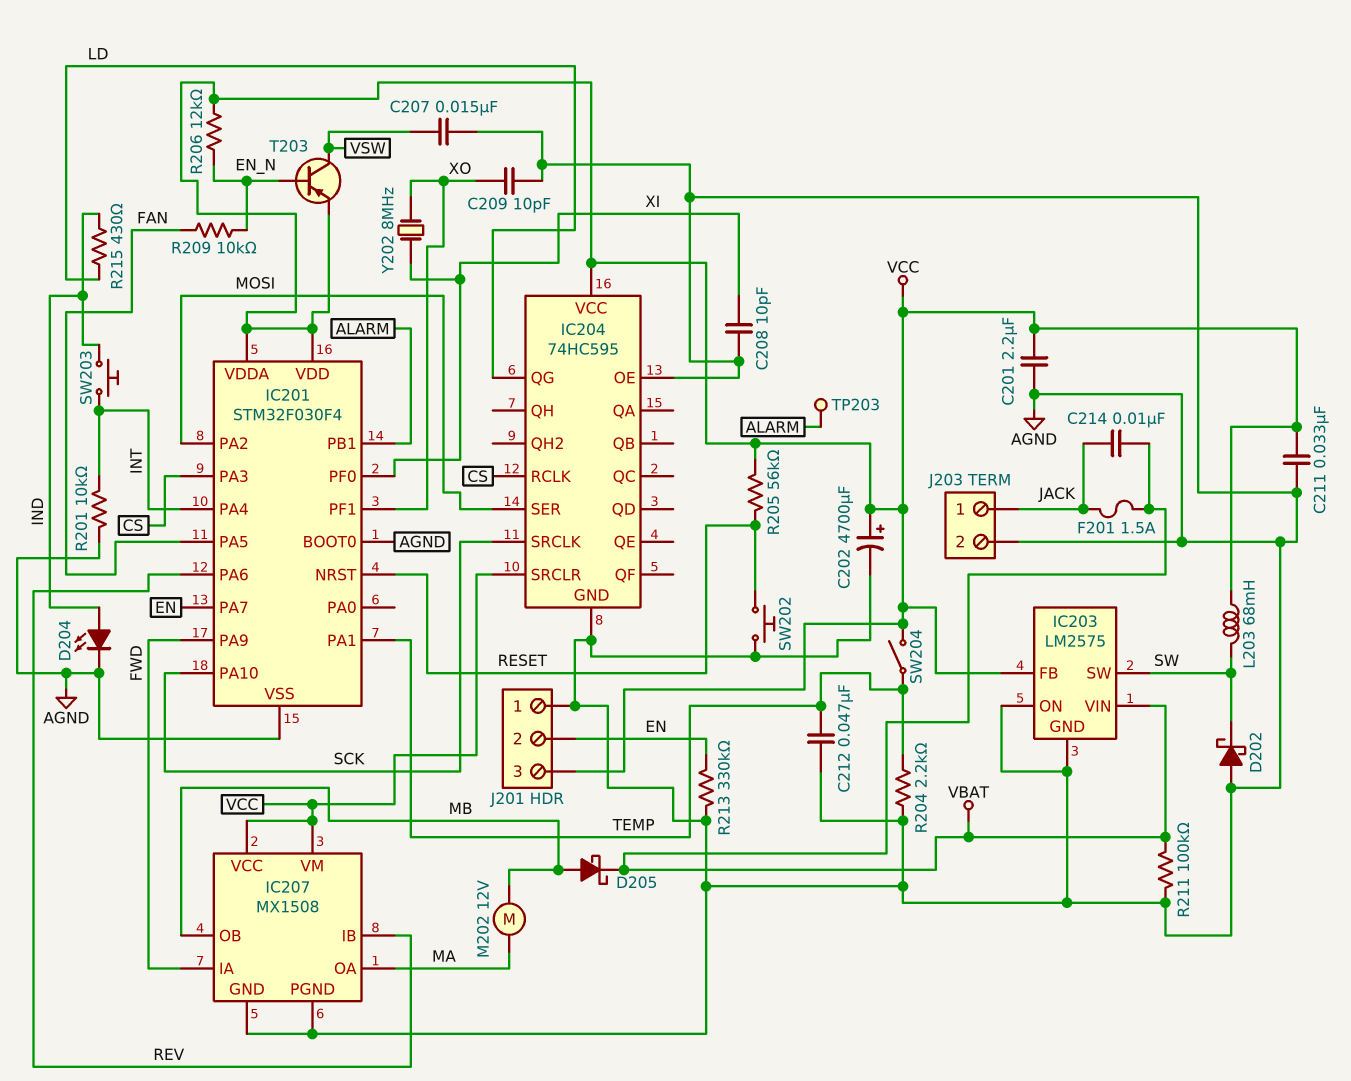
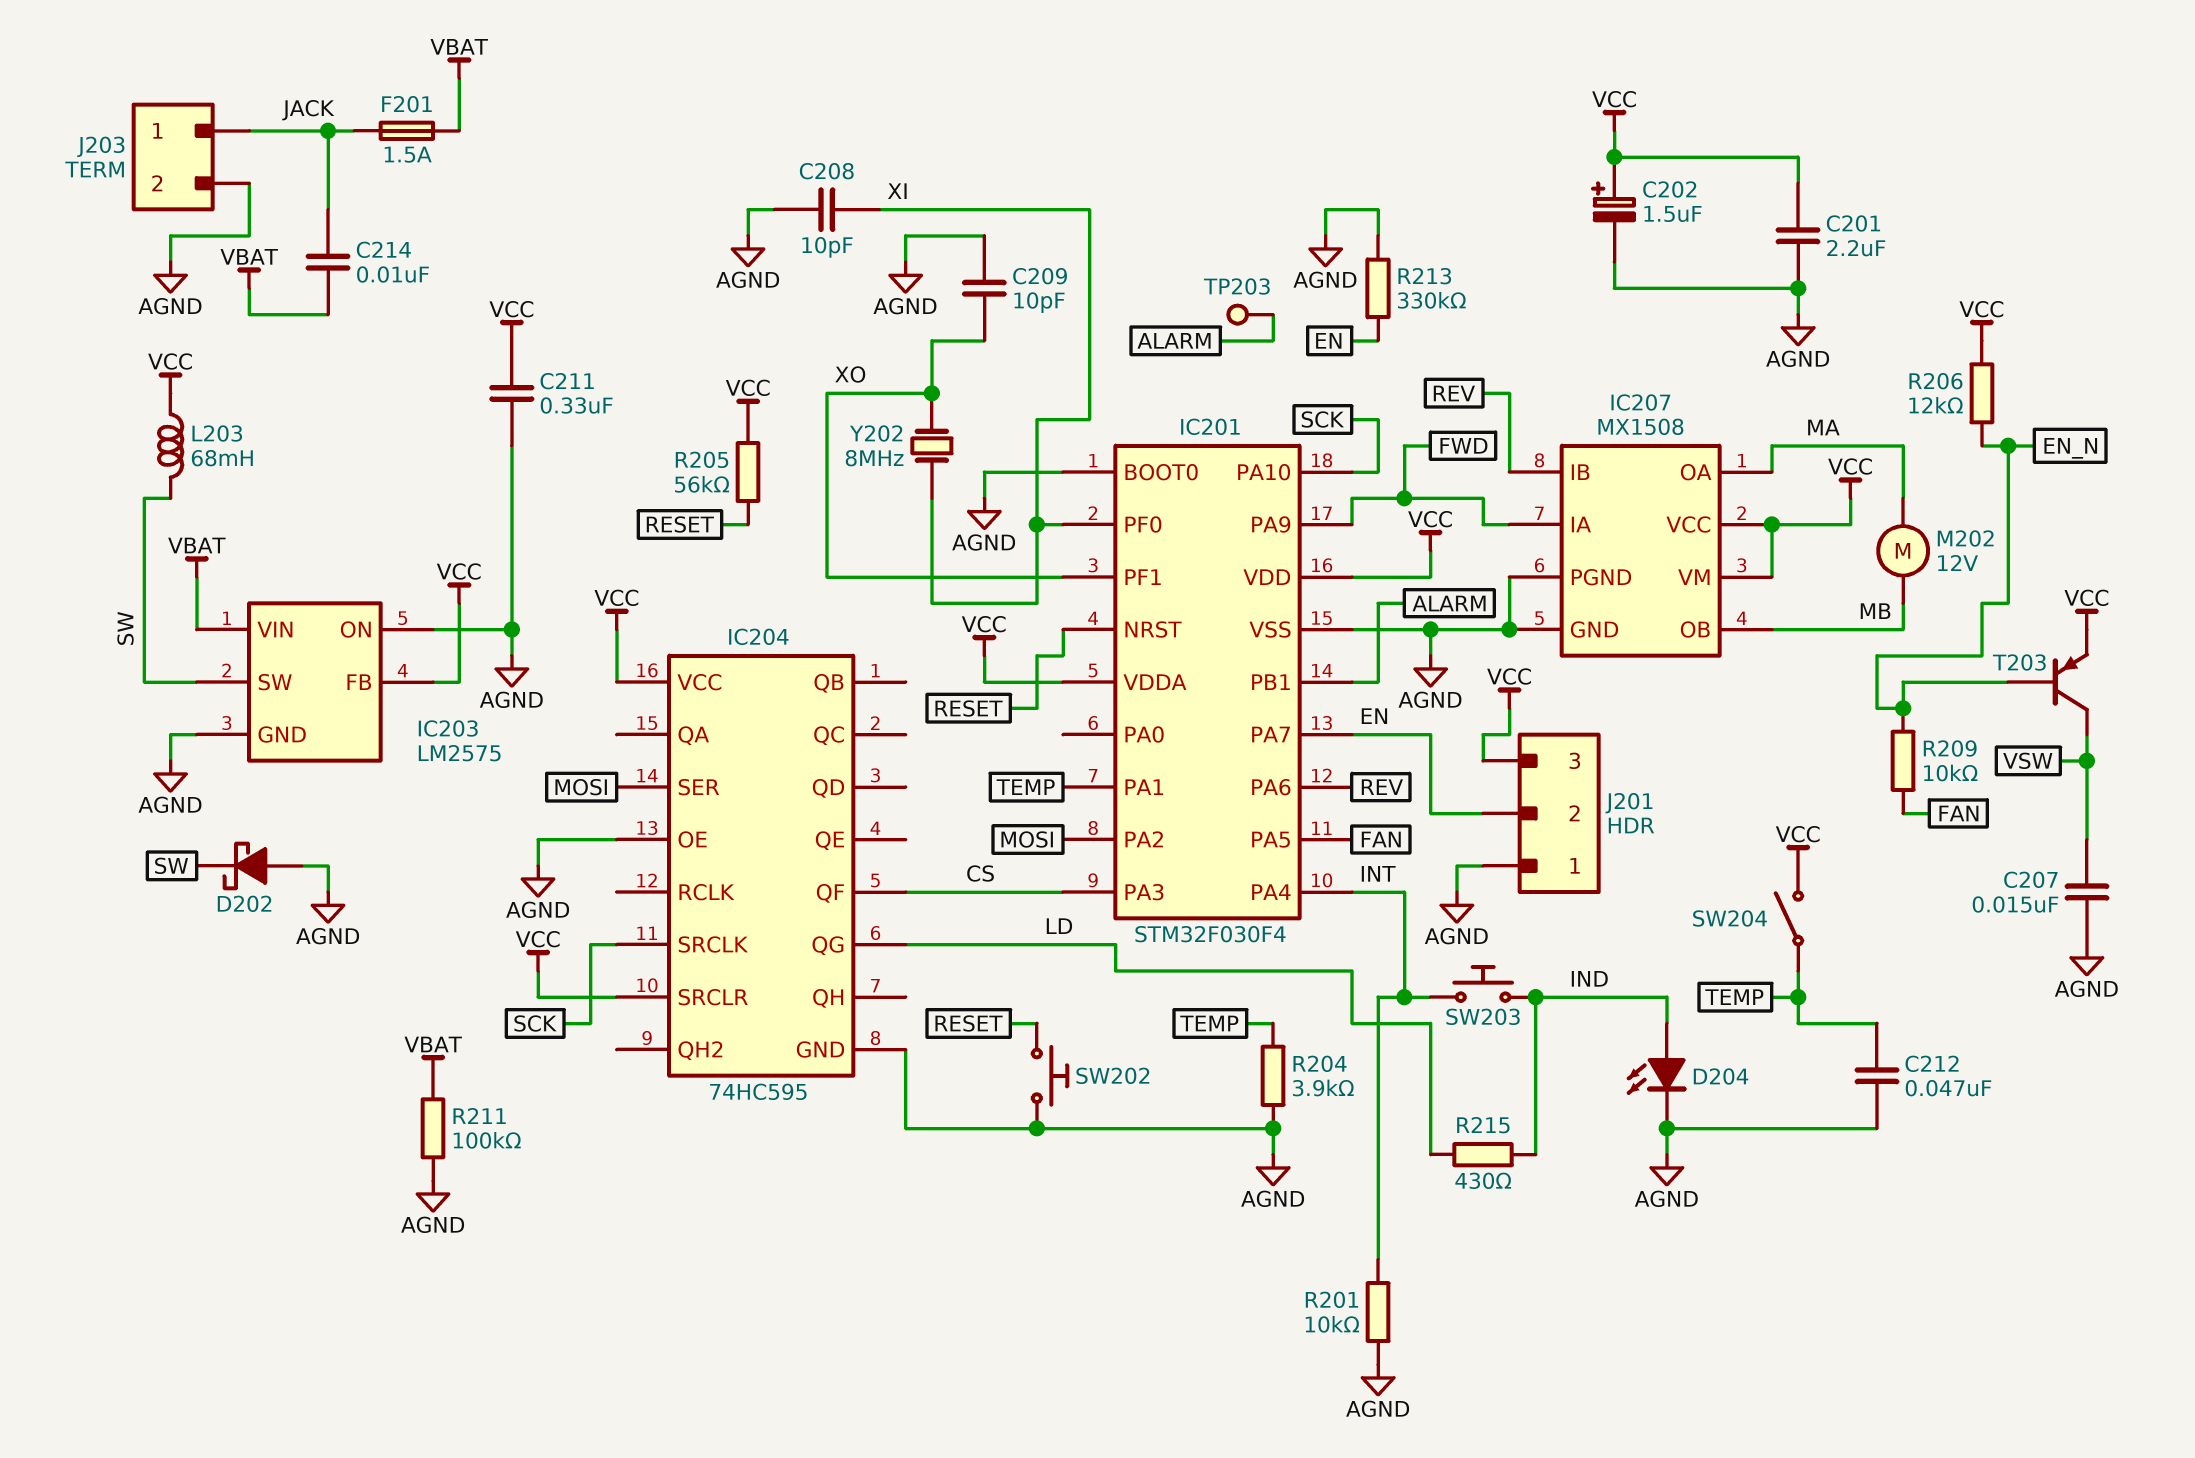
C202: 4700uF (plus VCC, minus AGND) -> 1.5uF (plus VCC, minus AGND)
C211: 33nF (AGND, VCC) -> 330nF (AGND, VCC)
D205: schottky (A MB, K VBAT) -> none
IC204 pin QF: none -> CS
IC204 pin RCLK: CS -> none
R204: 2.2k (AGND, TEMP) -> 3.9k (AGND, TEMP)

